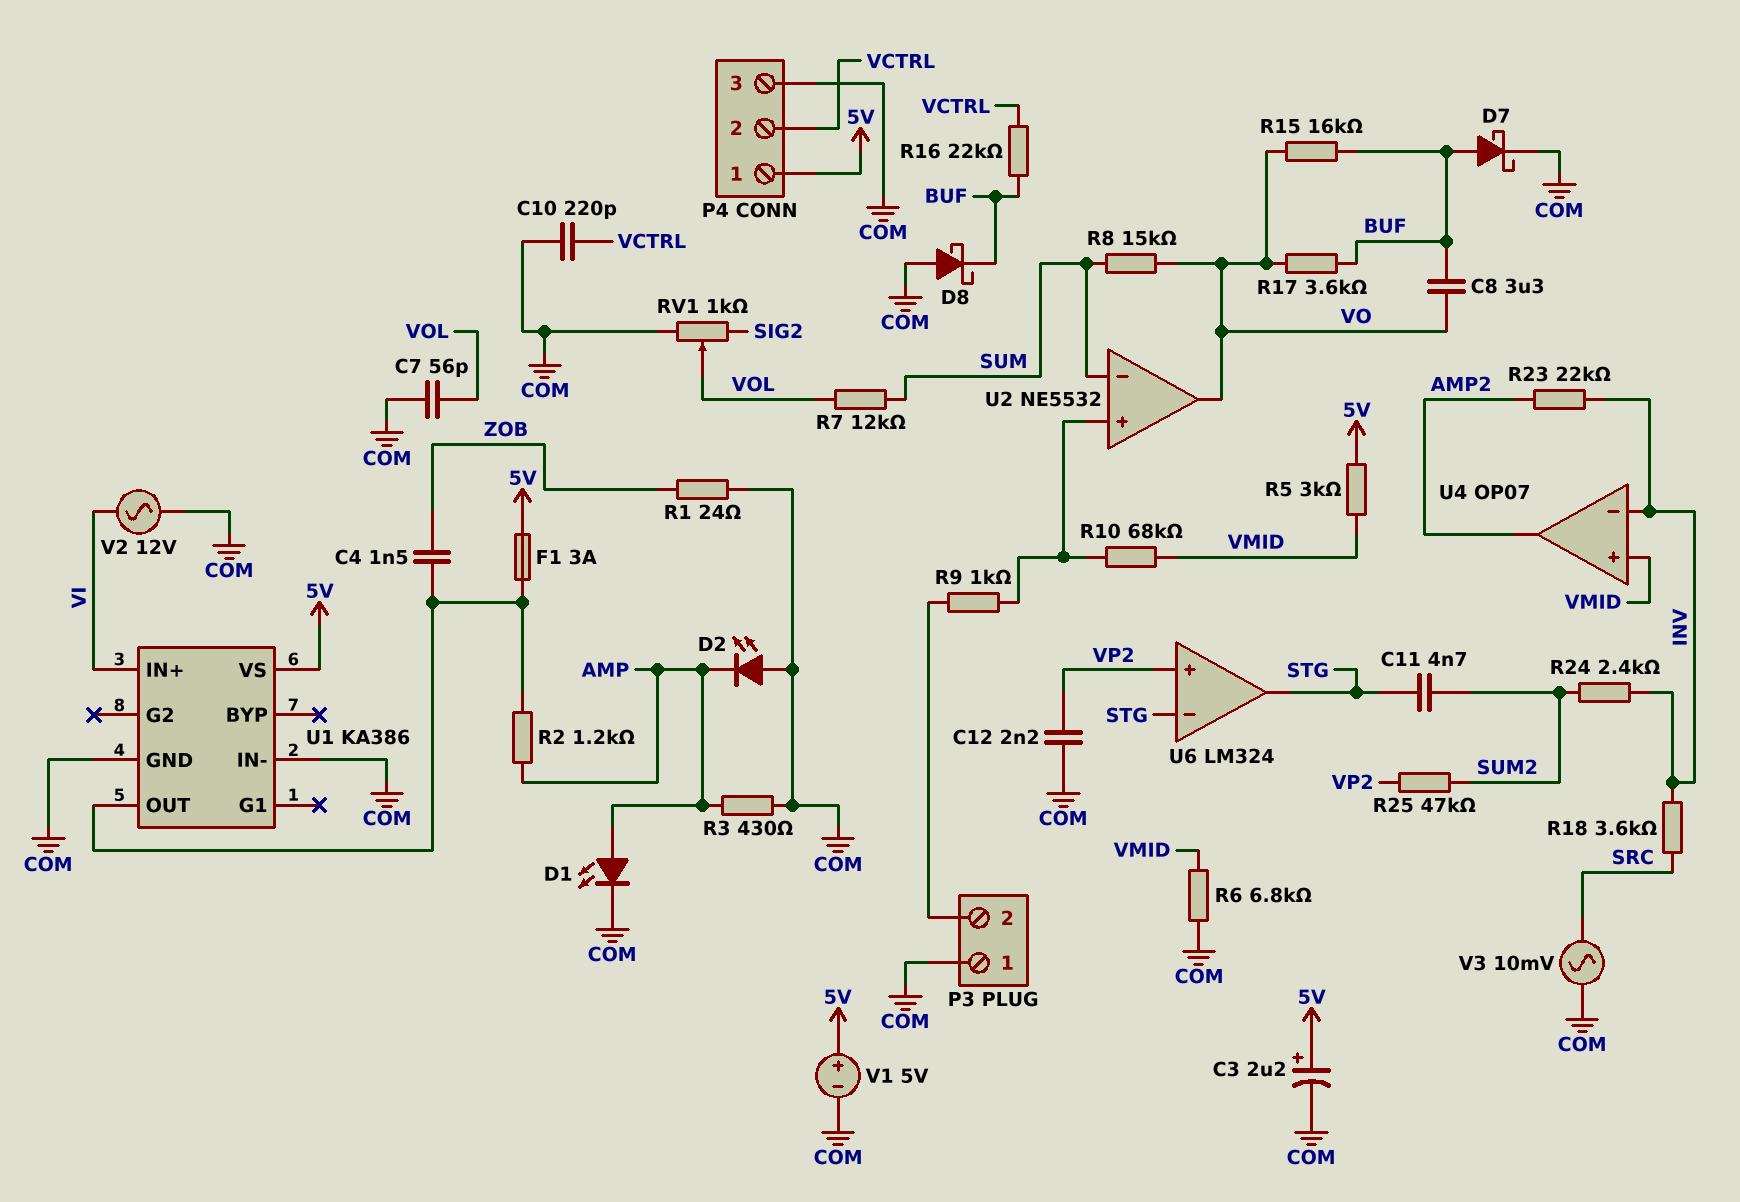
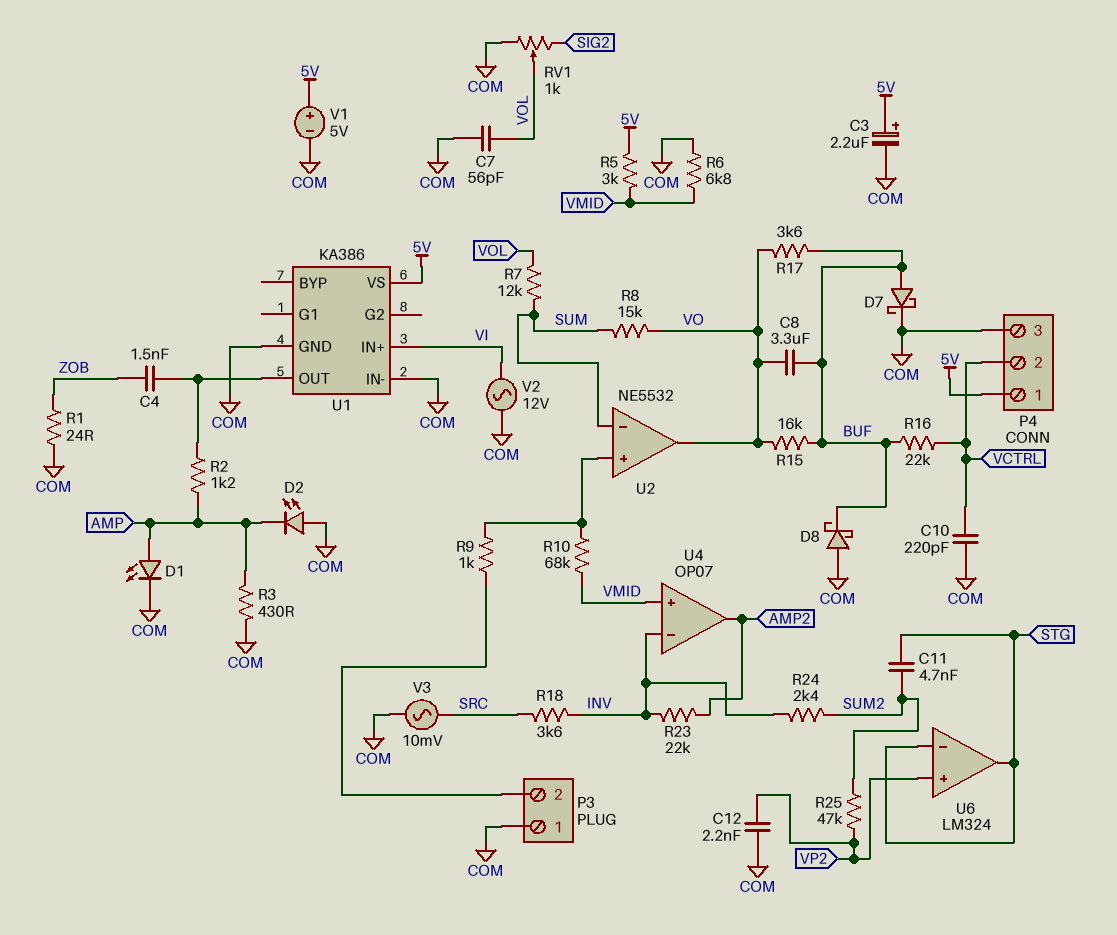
F1: 3A (5V, U1/OUT) -> none

